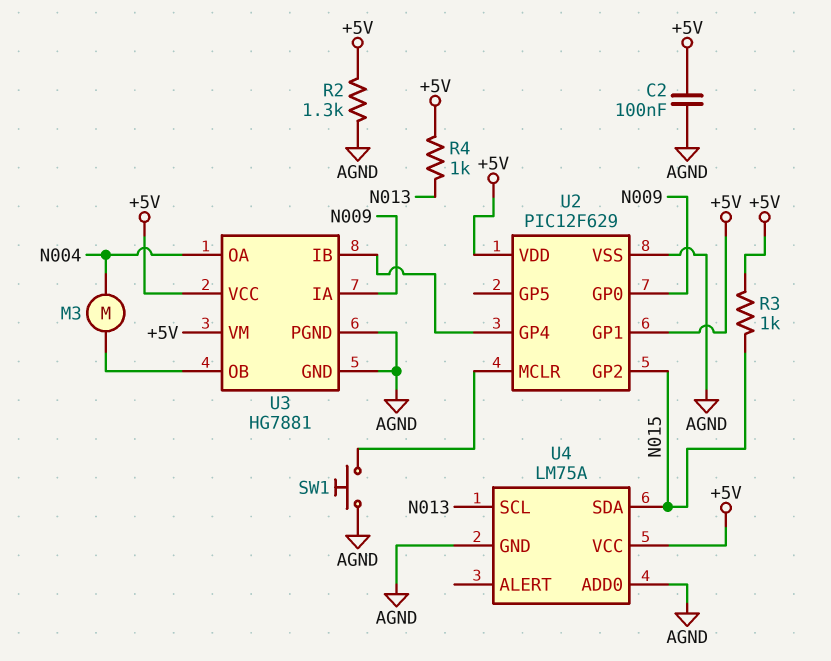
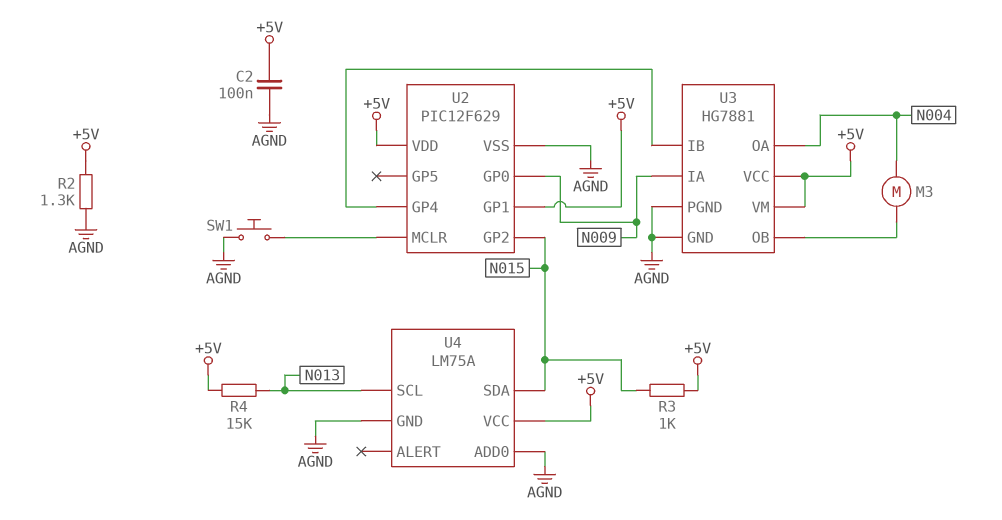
R4: 1k (+5V, N013) -> 15k (+5V, N013)

